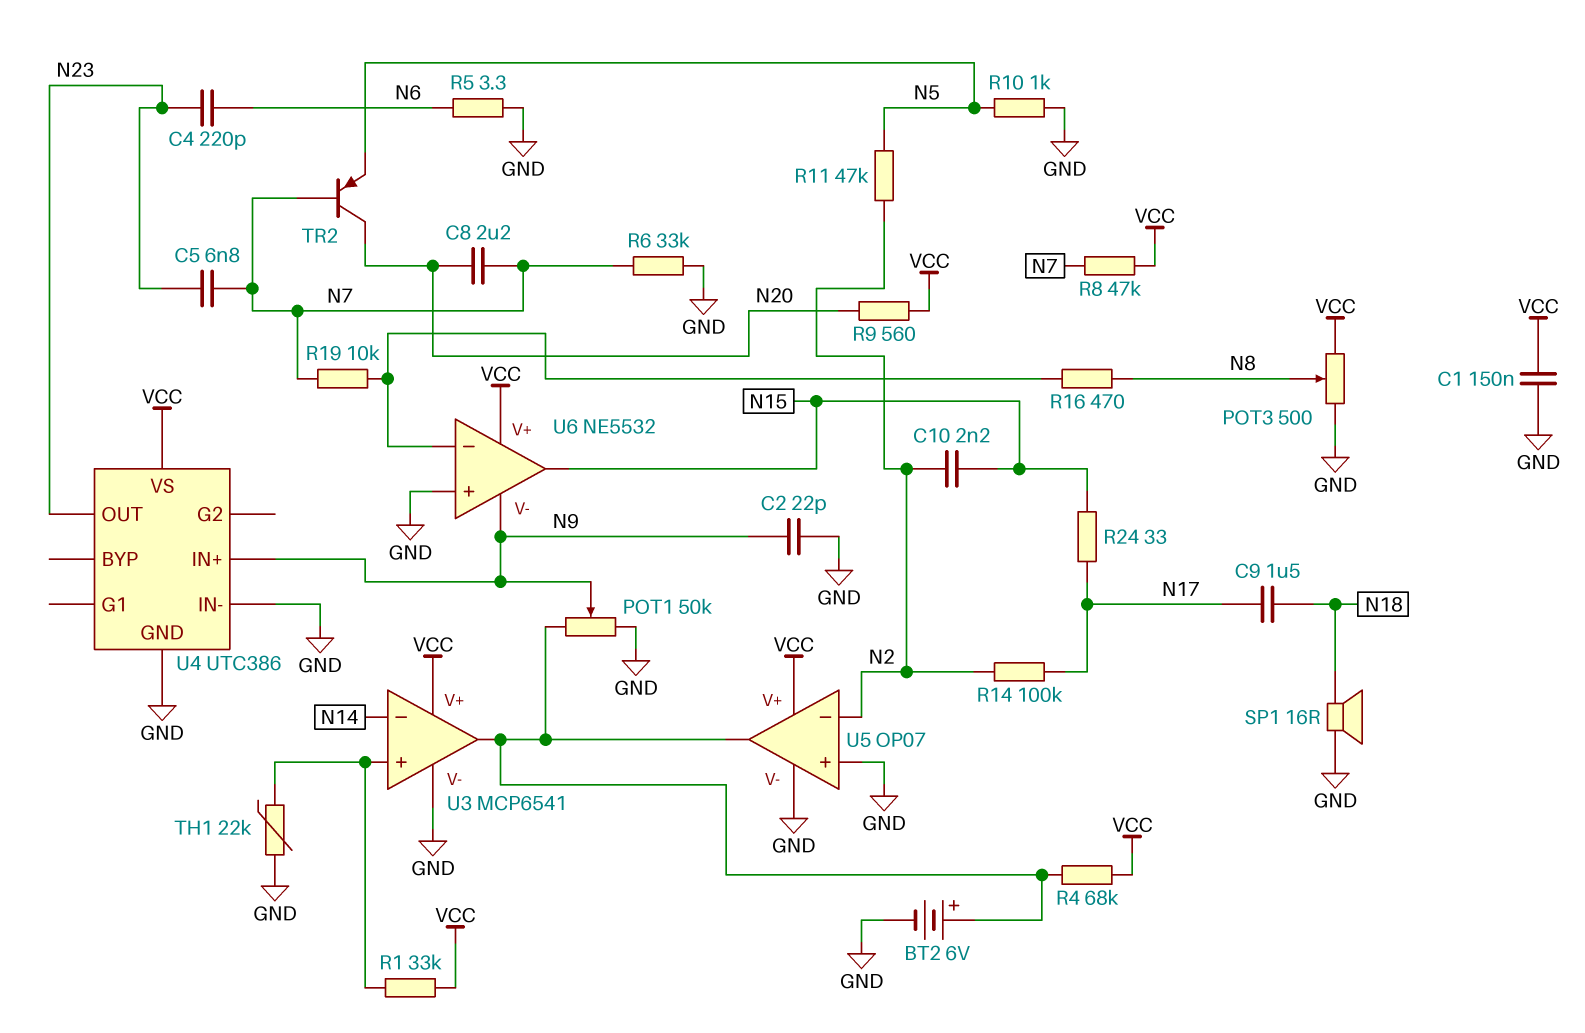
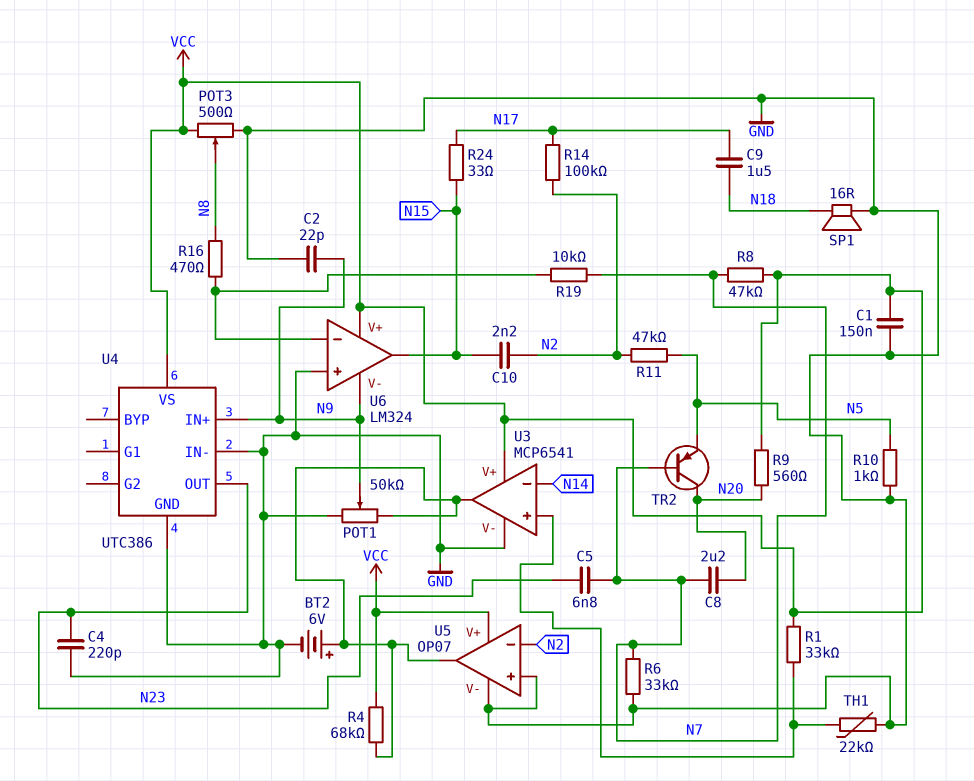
C4: 220pF (N6, N23) -> 220pF (GND, N23)
R5: 3.3 (GND, N6) -> none
U6: NE5532 -> LM324

